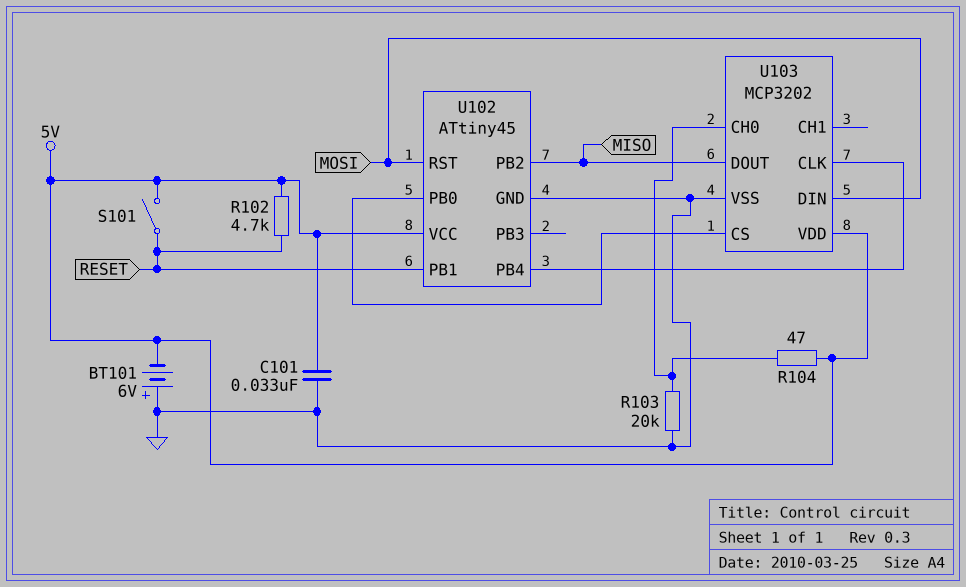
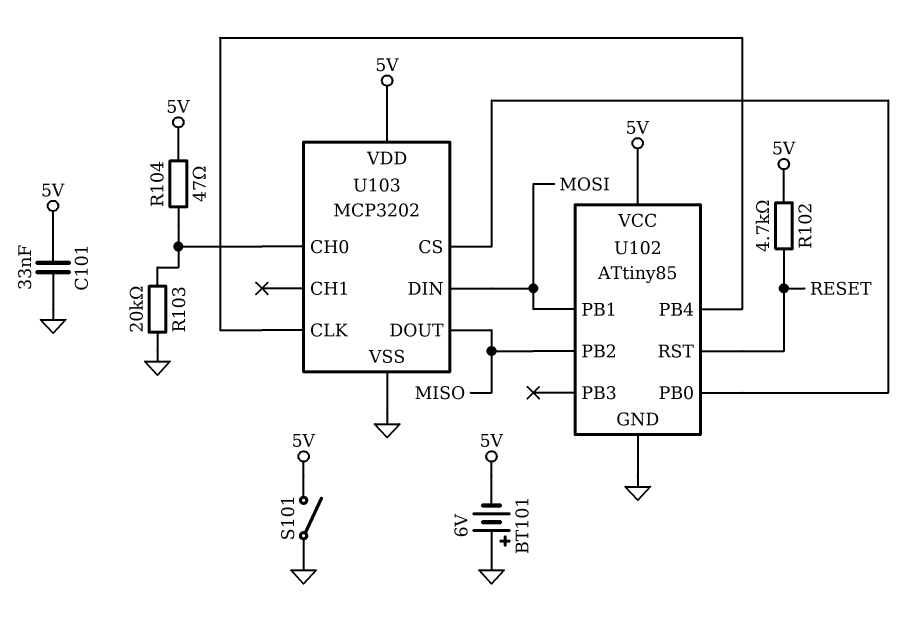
S101: switch (5V, RESET) -> switch (5V, GND)
U102: ATtiny45 -> ATtiny85
U102 pin PB1: RESET -> MOSI
U102 pin RST: MOSI -> RESET

